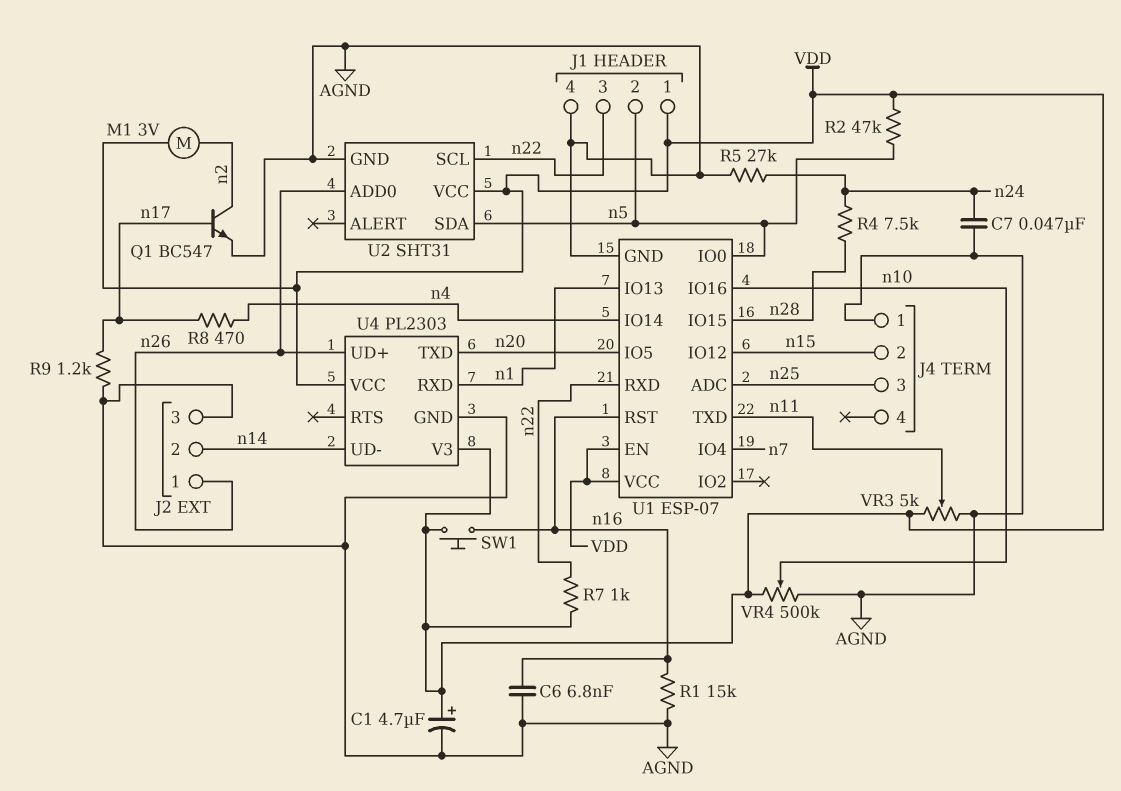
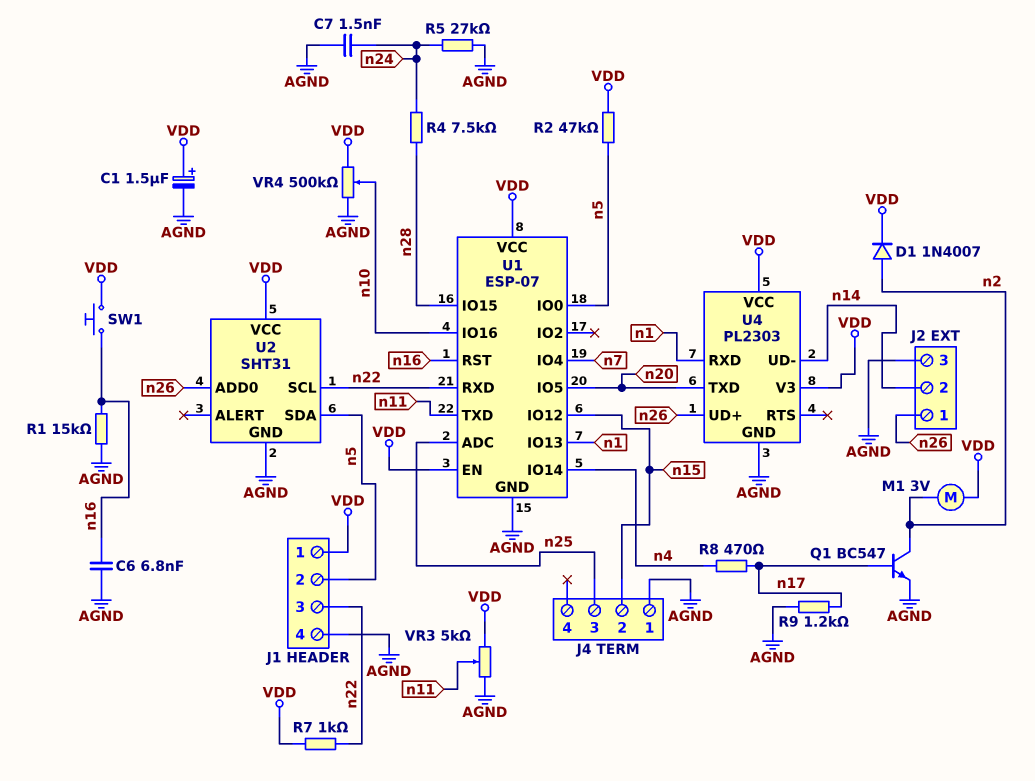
C1: 4.7uF (plus VDD, minus AGND) -> 1.5uF (plus VDD, minus AGND)
C7: 47nF (AGND, n24) -> 1.5nF (AGND, n24)
D1: none -> diode 1N4007 (A n2, K VDD)

